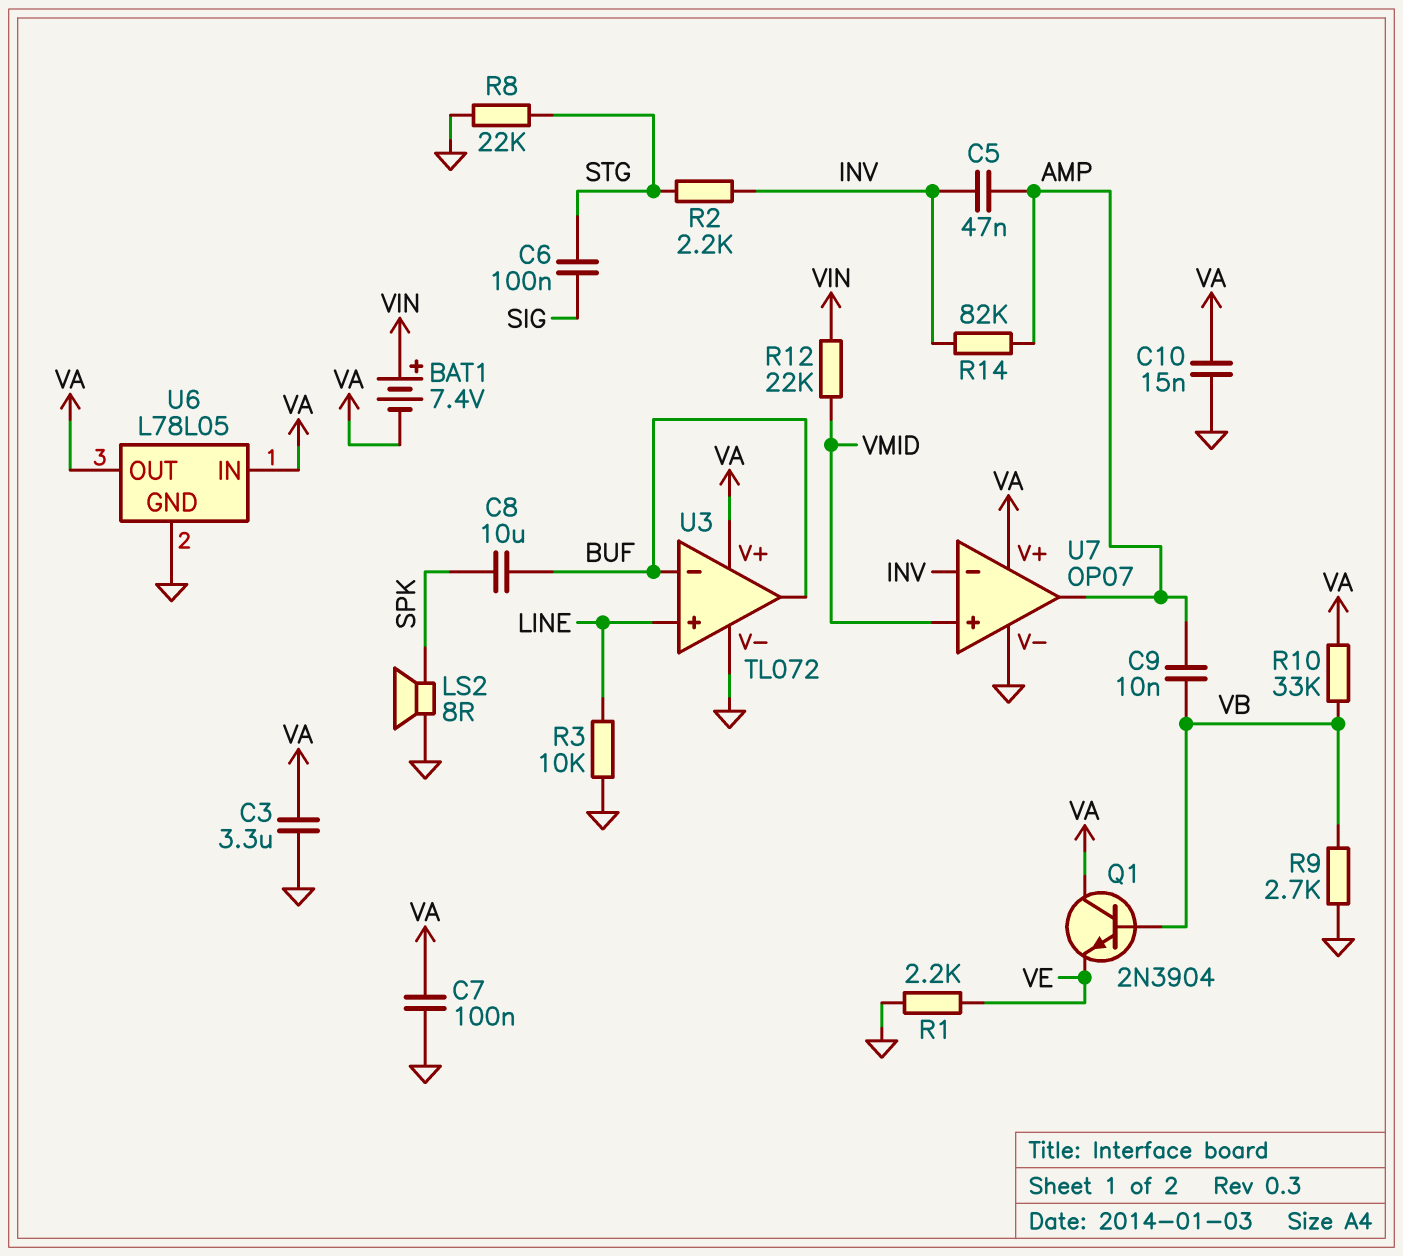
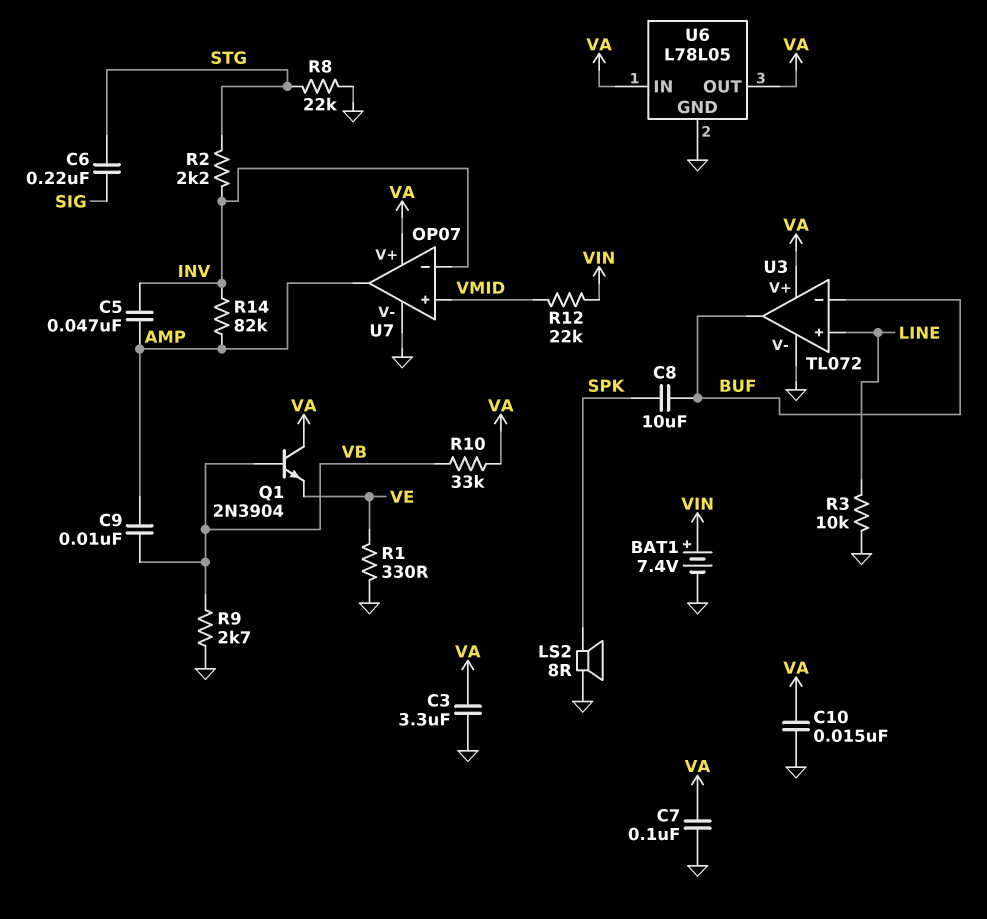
BAT1: 7.4V (plus VIN, minus VA) -> 7.4V (plus VIN, minus GND)
C6: 100nF (SIG, STG) -> 220nF (SIG, STG)
R1: 2.2k (GND, VE) -> 330 (GND, VE)

